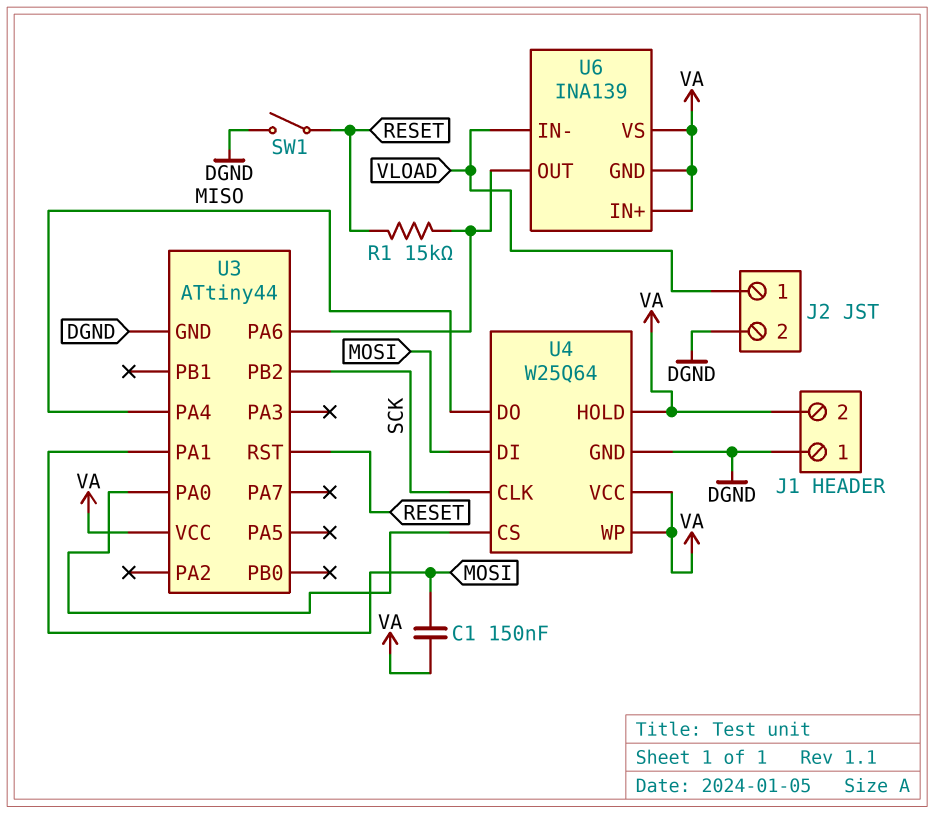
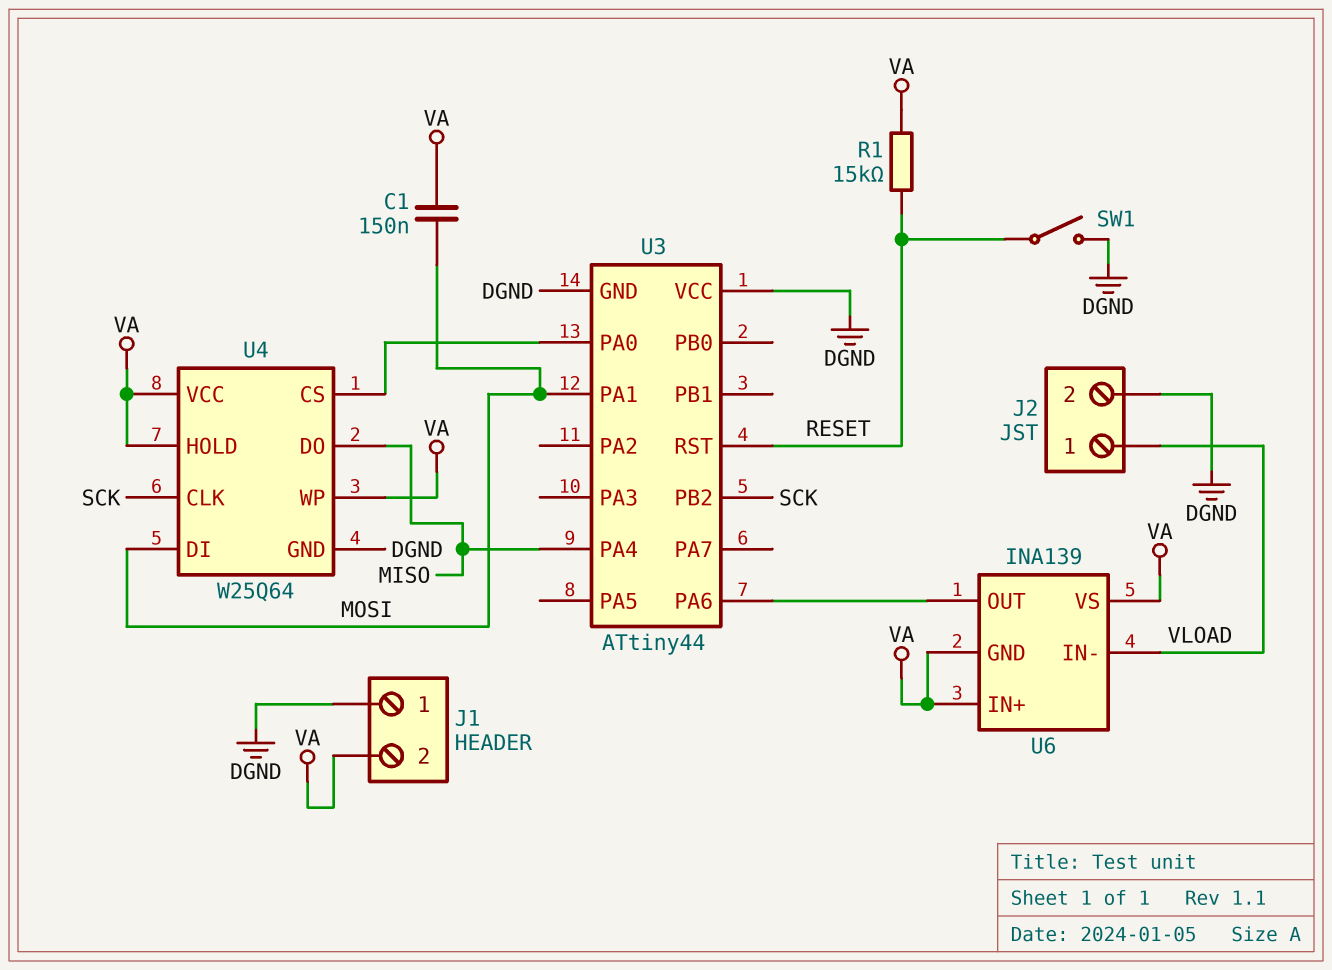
R1: 15k (RESET, U3/PA6) -> 15k (RESET, VA)
U3 pin VCC: VA -> DGND

